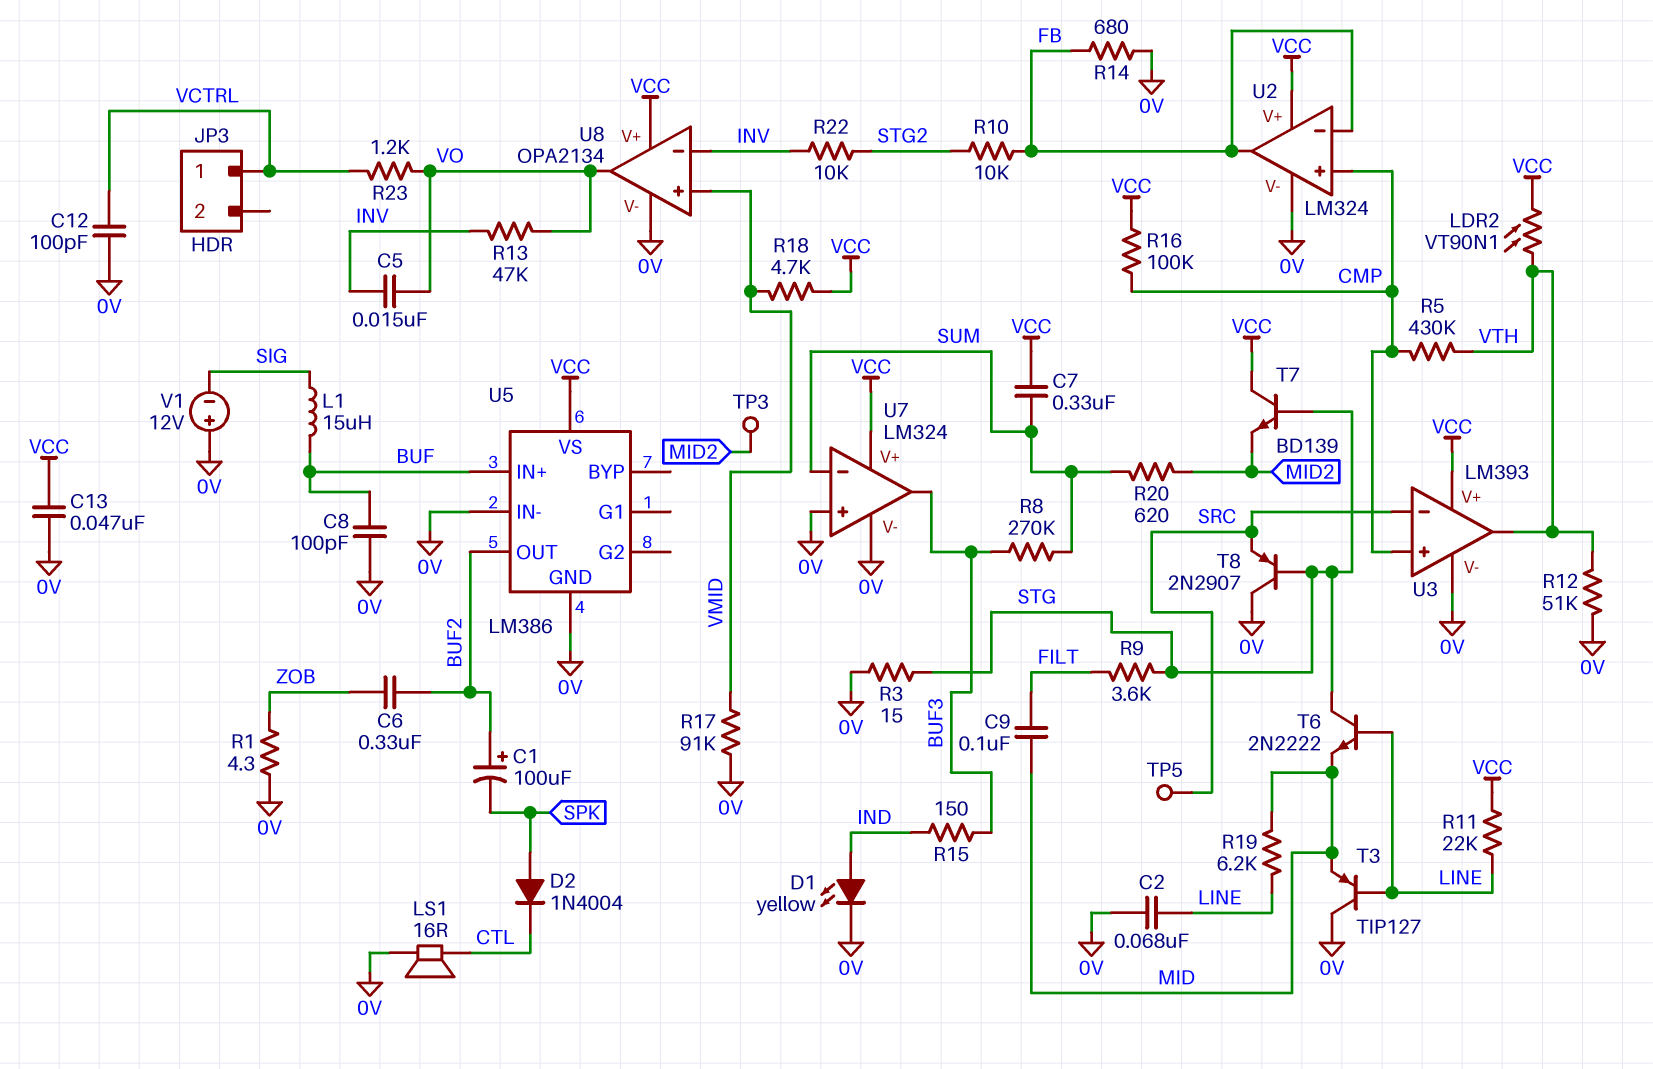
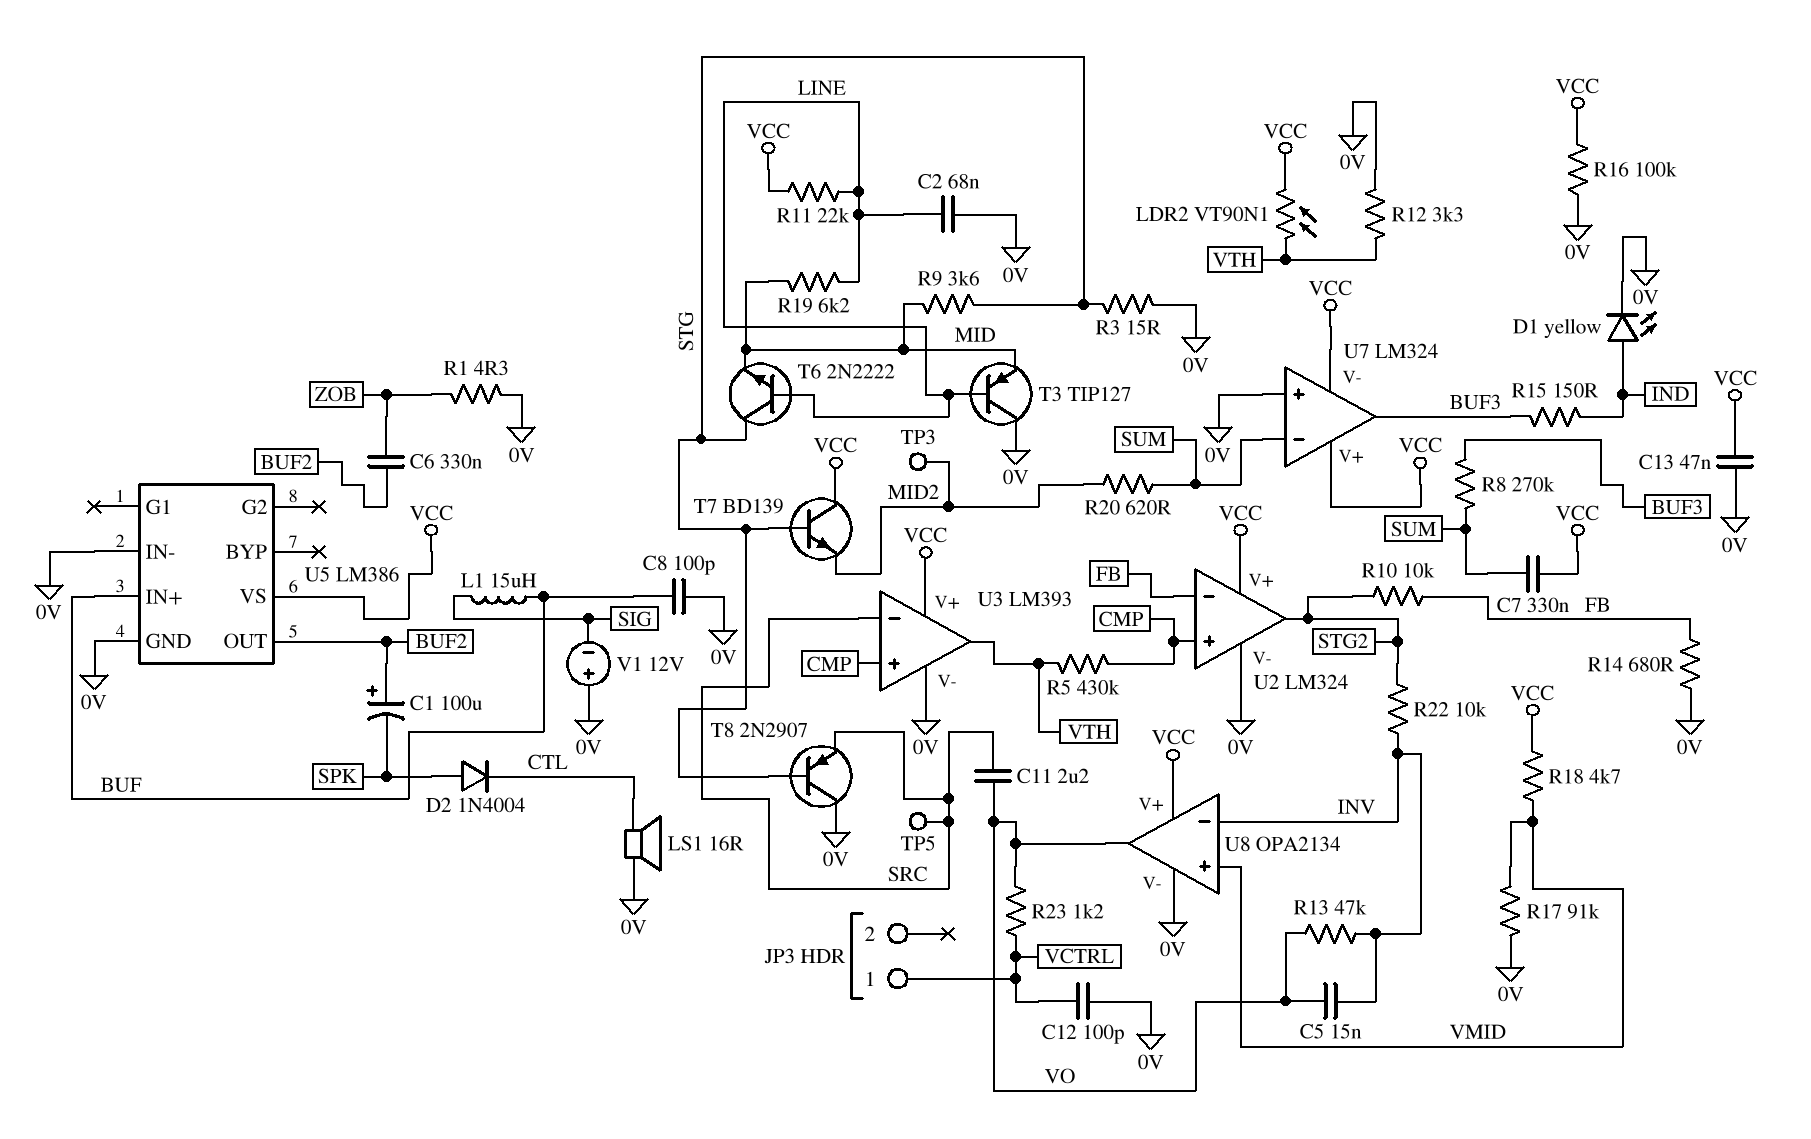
C9: 100nF (FILT, MID) -> none
C11: none -> 2.2uF (SRC, VO)
R9: 3.6k (FILT, STG) -> 3.6k (MID, STG)
R12: 51k (0V, VTH) -> 3.3k (0V, VTH)
R16: 100k (CMP, VCC) -> 100k (0V, VCC)
U2 pin out: FB -> STG2
U7 pin V-: 0V -> VCC

